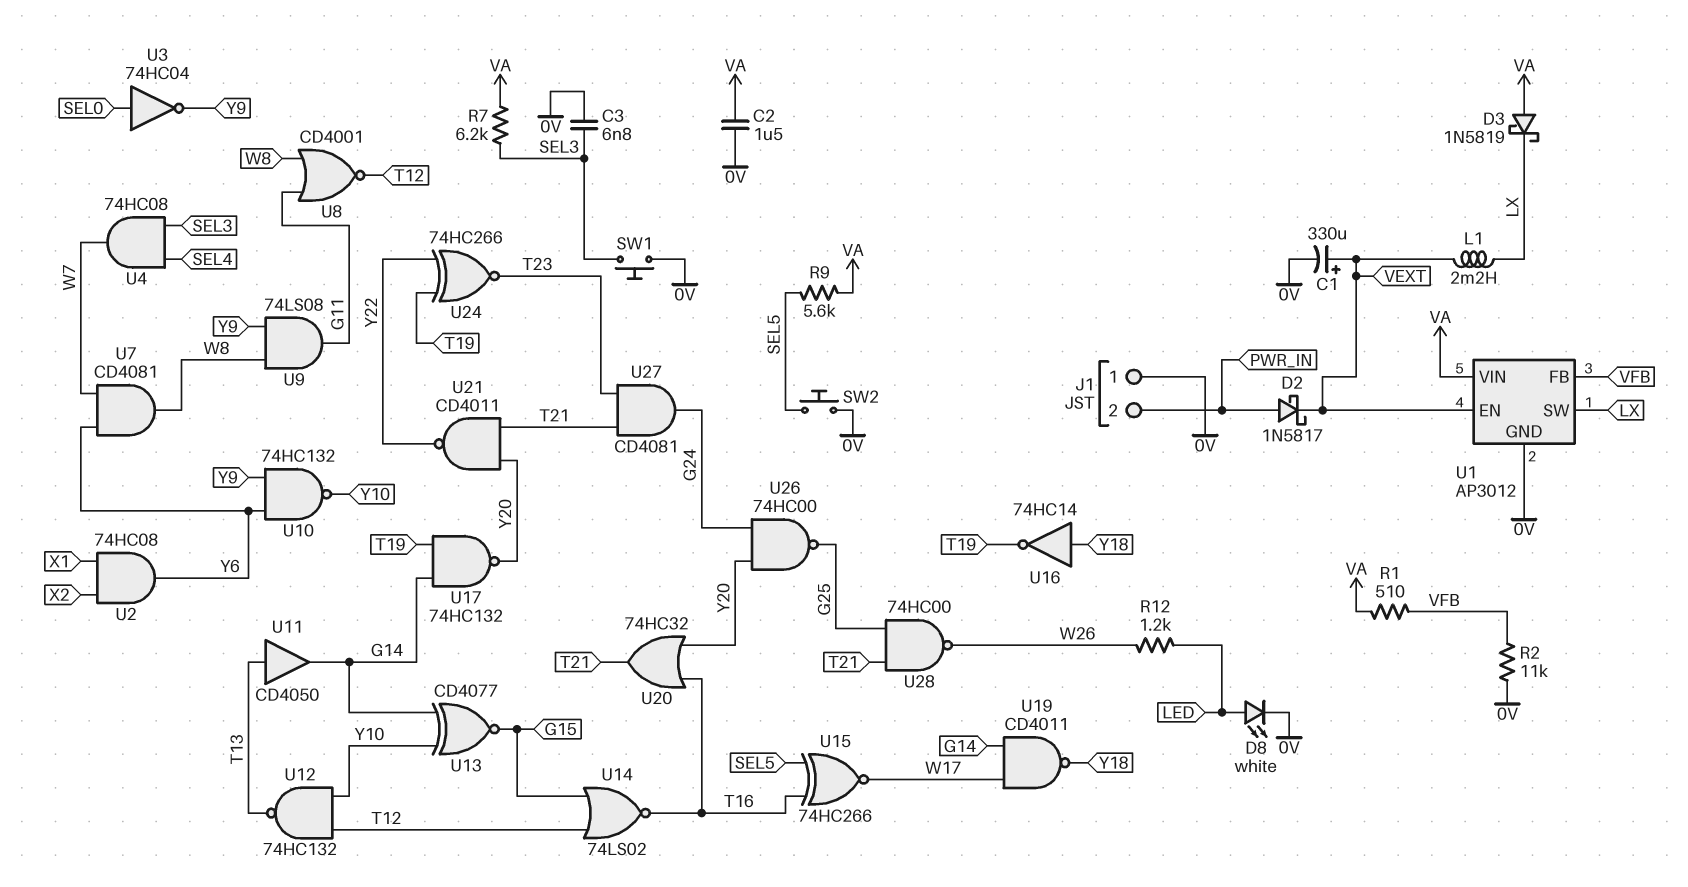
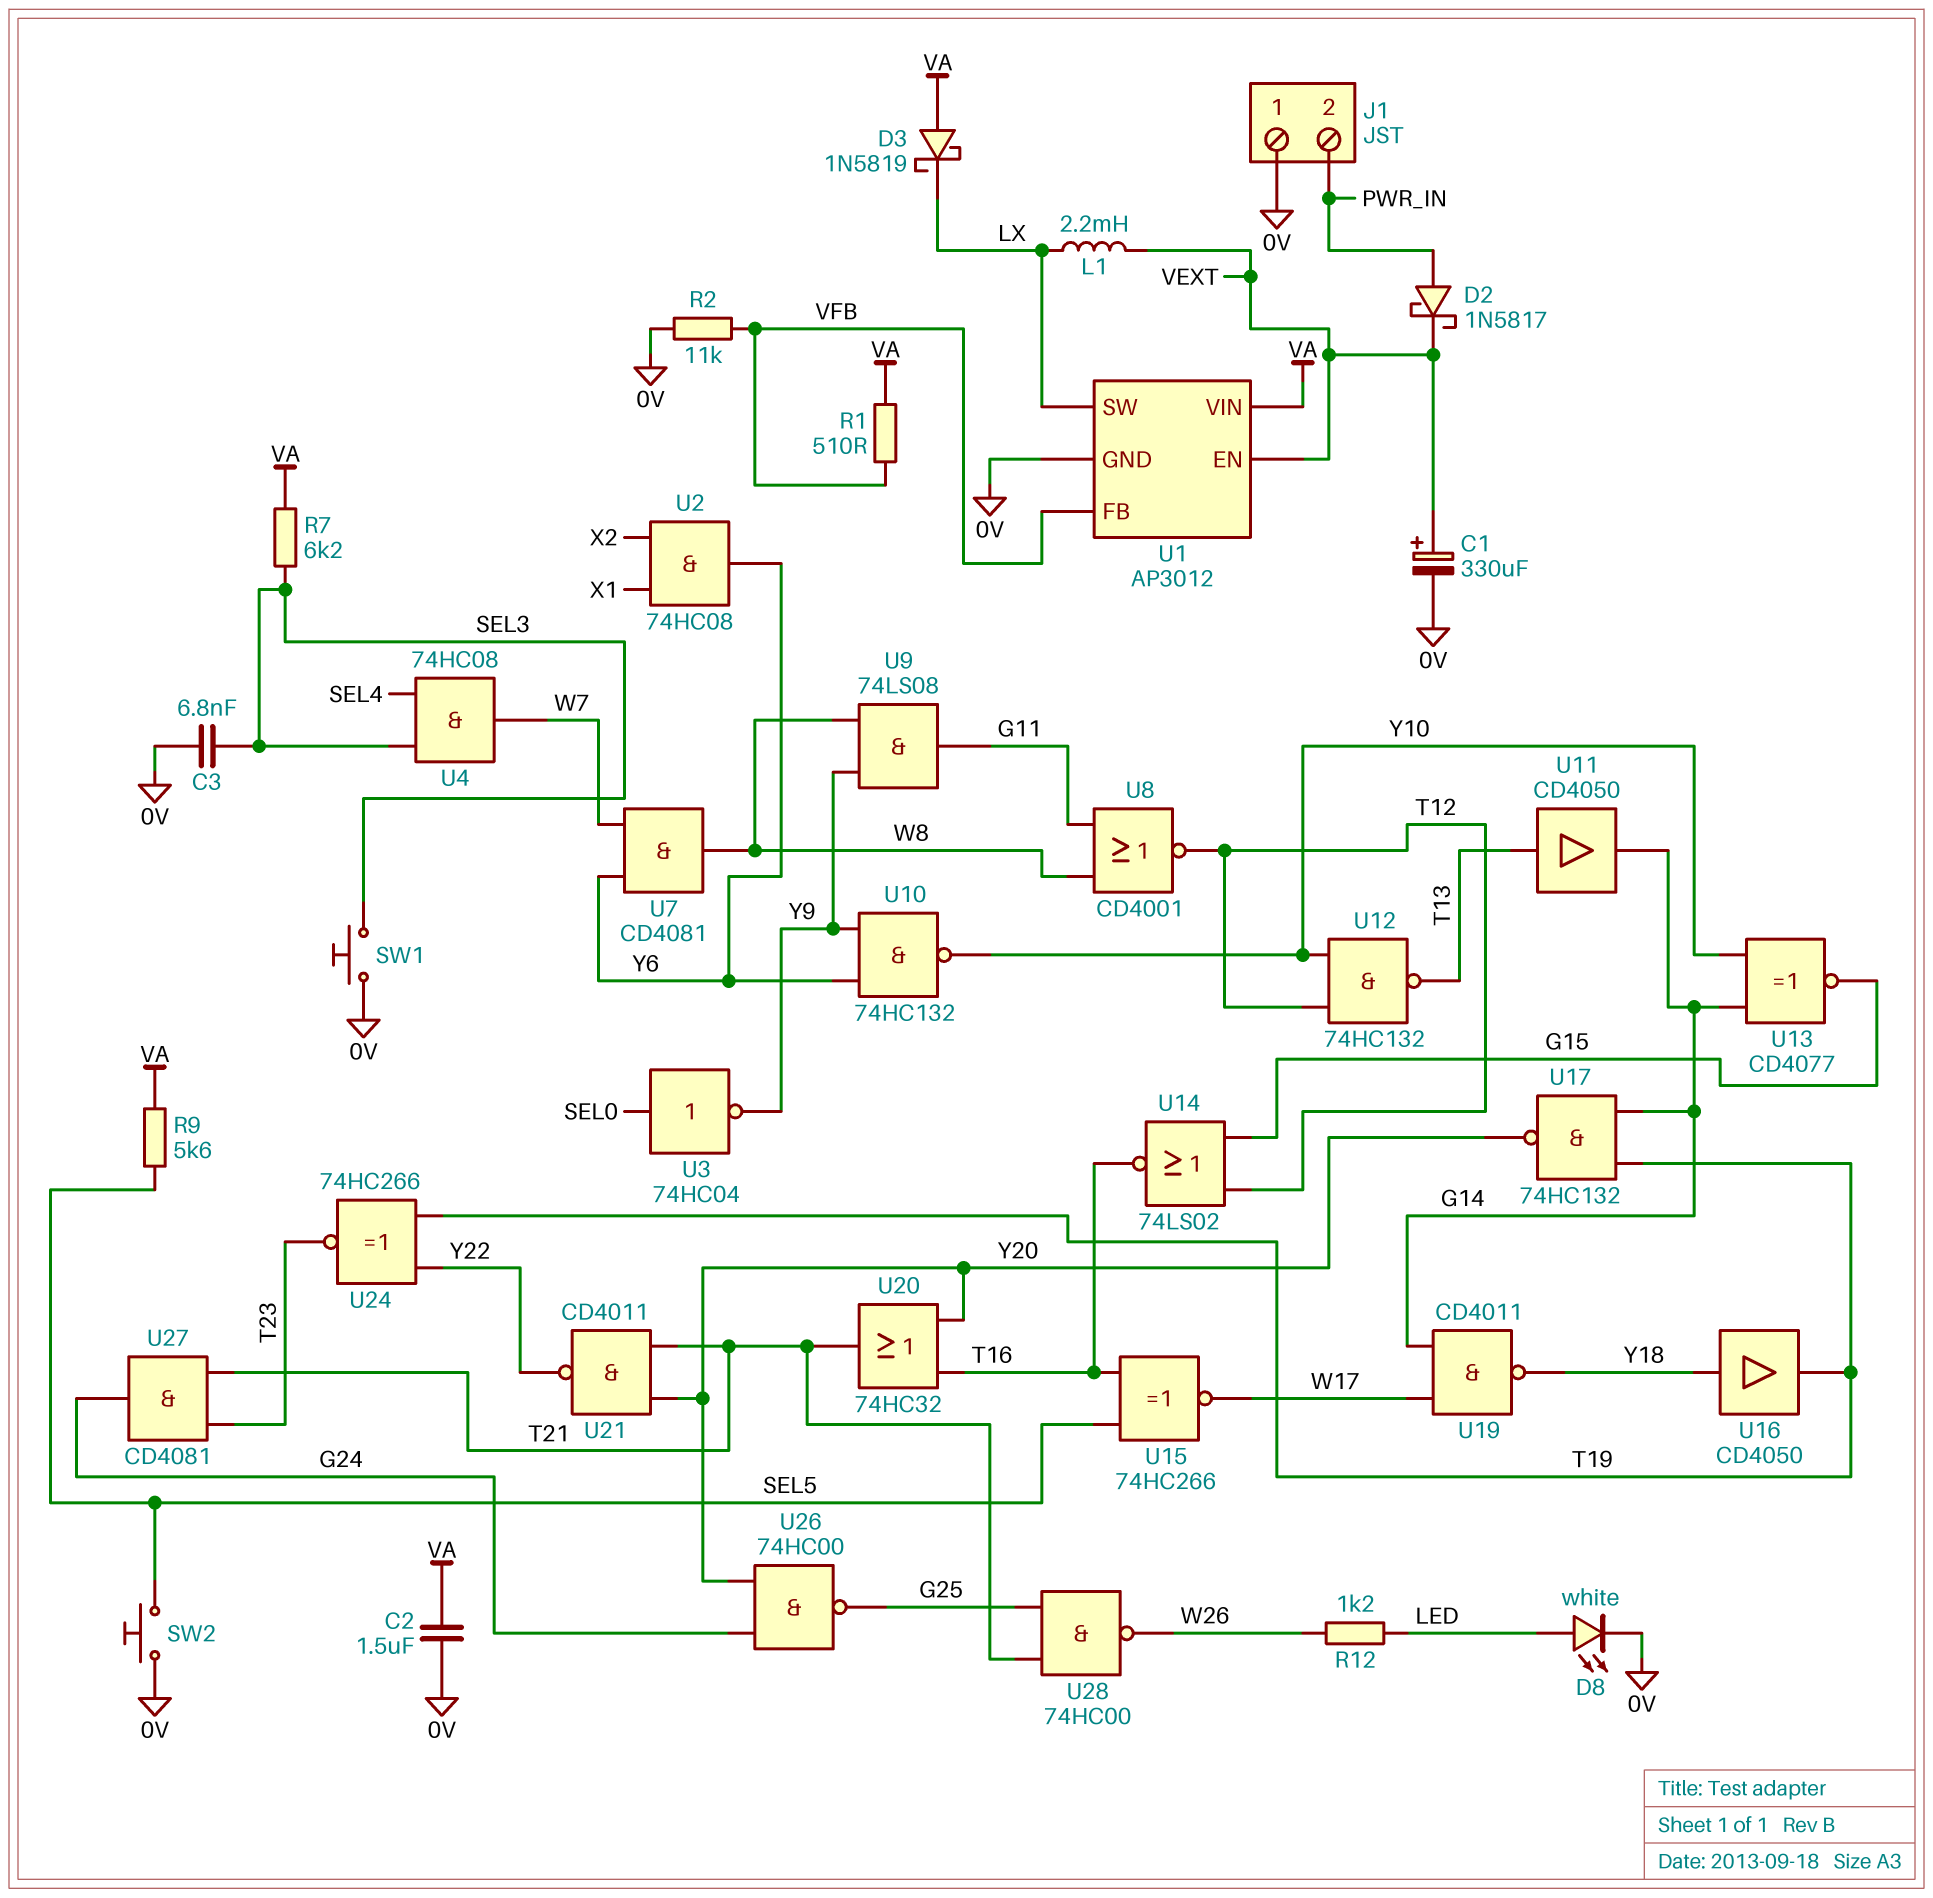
U16: NOT 74HC14 (in Y18, out T19) -> buffer CD4050 (in Y18, out T19)

